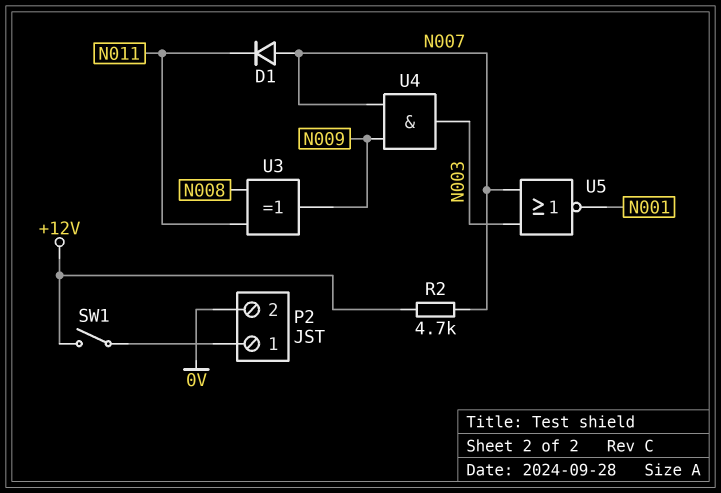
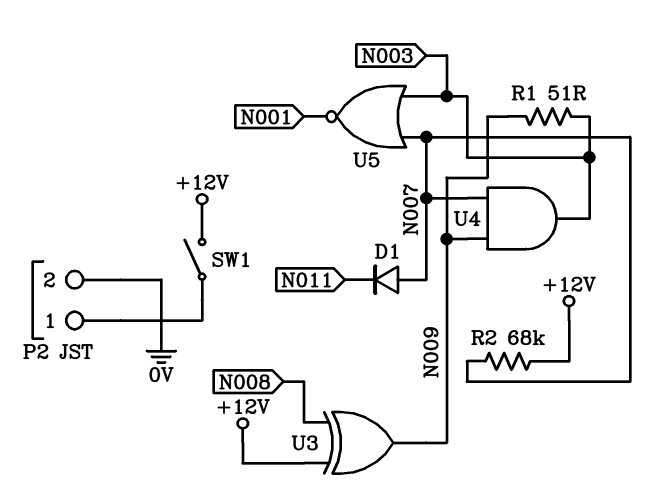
R1: none -> 51 (N003, N009)
R2: 4.7k (+12V, N007) -> 68k (+12V, N007)
U3: XOR (in N008, in N011, out N009) -> XOR (in +12V, in N008, out N009)

